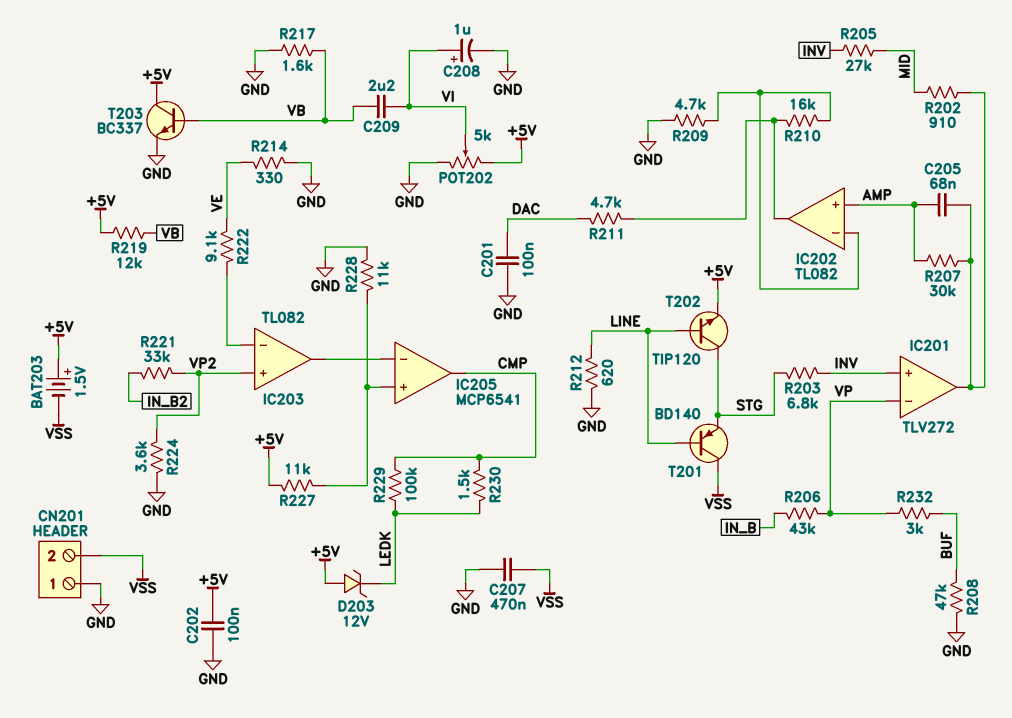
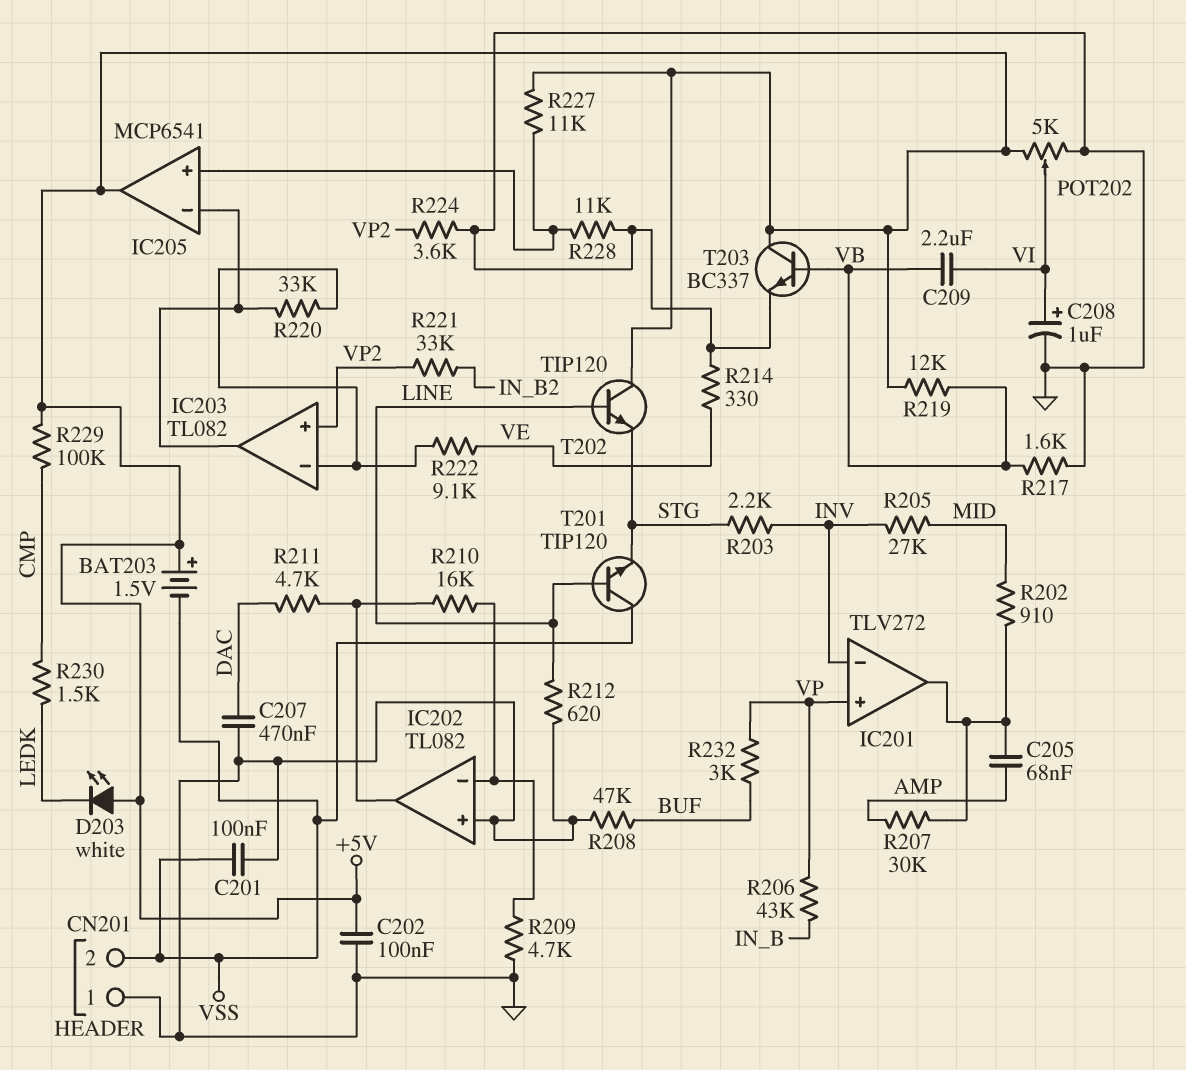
C201: 100nF (DAC, GND) -> 100nF (GND, VSS)
C207: 470nF (GND, VSS) -> 470nF (DAC, GND)
D203: zener 12V (A +5V, K LEDK) -> LED white (A +5V, K LEDK)
IC201 pin in+: INV -> VP
IC201 pin in-: VP -> INV
IC202 pin in+: AMP -> GND
IC205 pin out: CMP -> +5V
R203: 6.8k (INV, STG) -> 2.2k (INV, STG)
R220: none -> 33k (IC203/in-, IC203/out)
R229: 100k (CMP, LEDK) -> 100k (+5V, CMP)
T201: PNP BD140 (B LINE, C VSS, E STG) -> NPN TIP120 (B LINE, C VSS, E STG)
T202: NPN TIP120 (B LINE, C STG, E +5V) -> NPN TIP120 (B LINE, C +5V, E STG)

